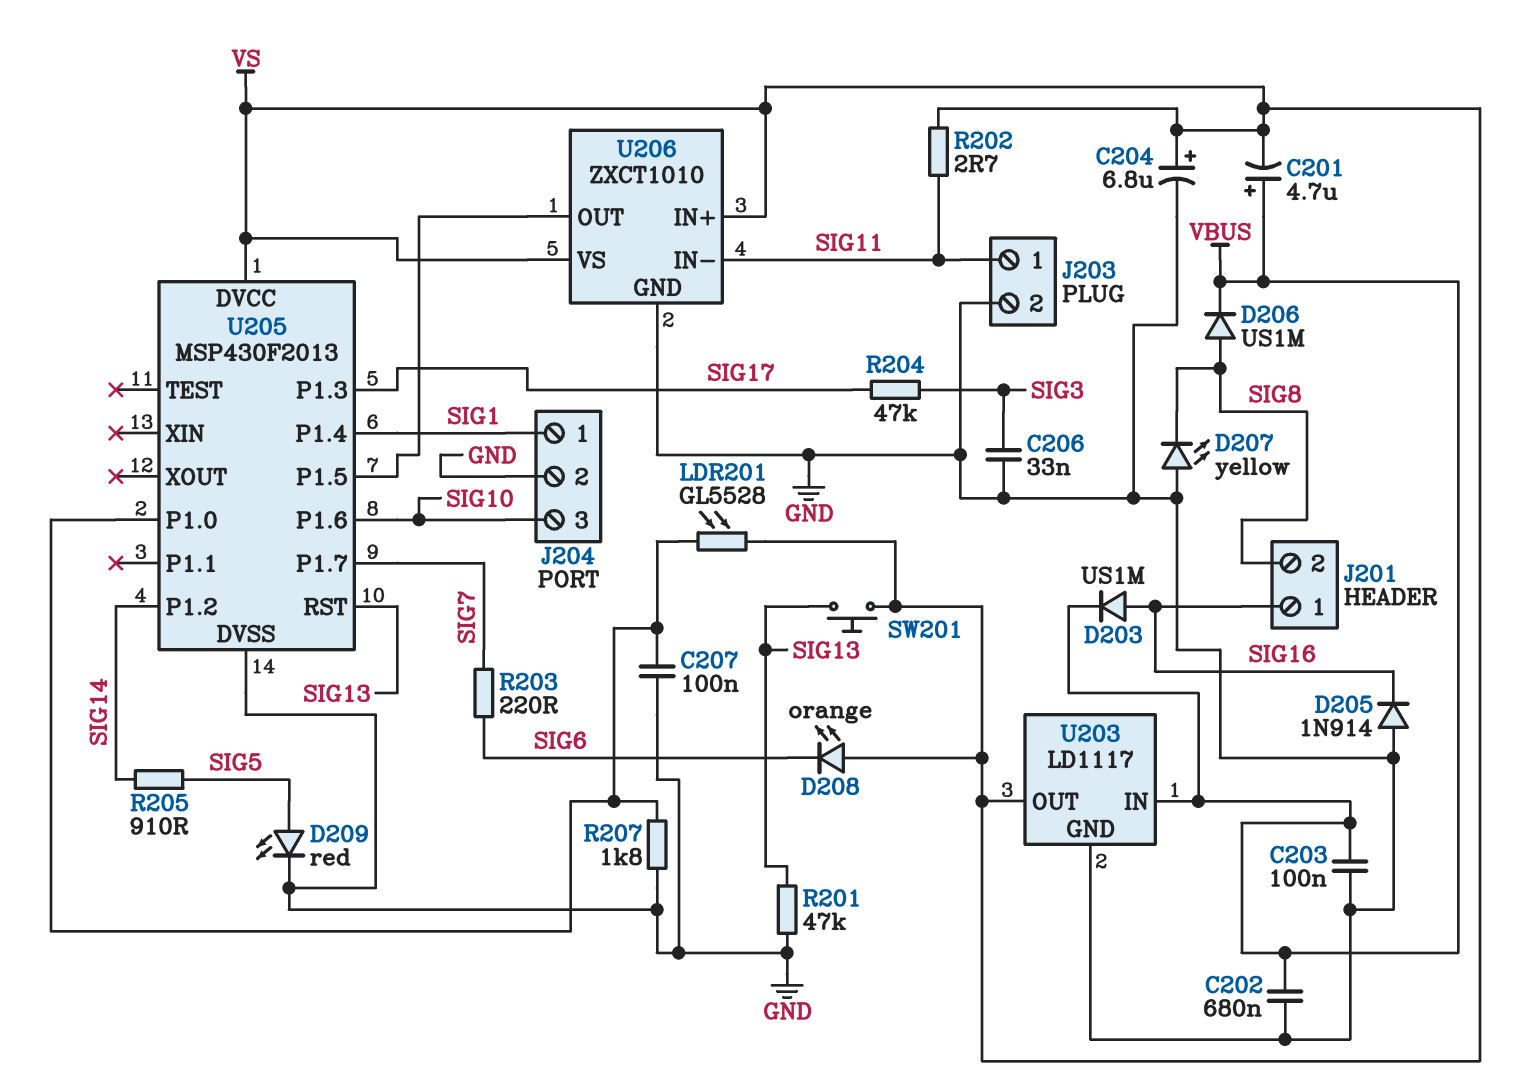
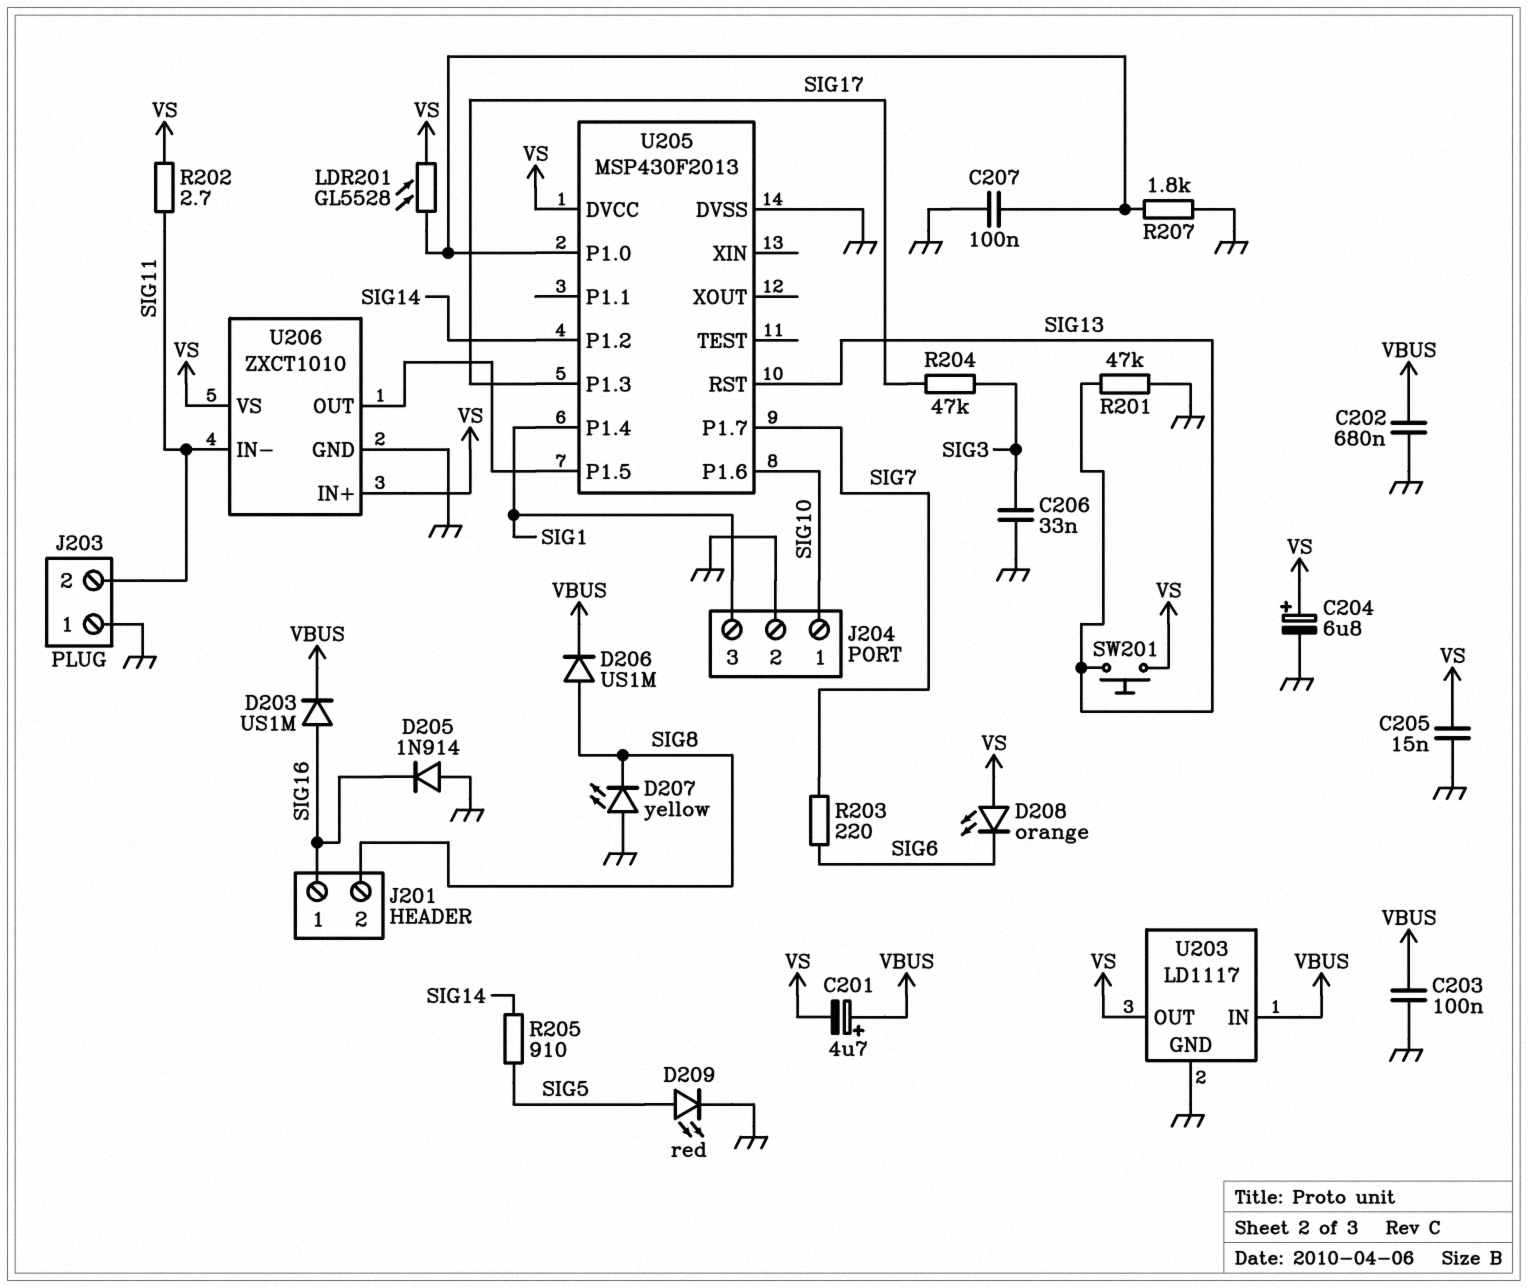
C205: none -> 15nF (GND, VS)
J203 pin 1: SIG11 -> GND
J203 pin 2: GND -> SIG11
J204 pin 1: SIG1 -> SIG10
J204 pin 3: SIG10 -> SIG1

